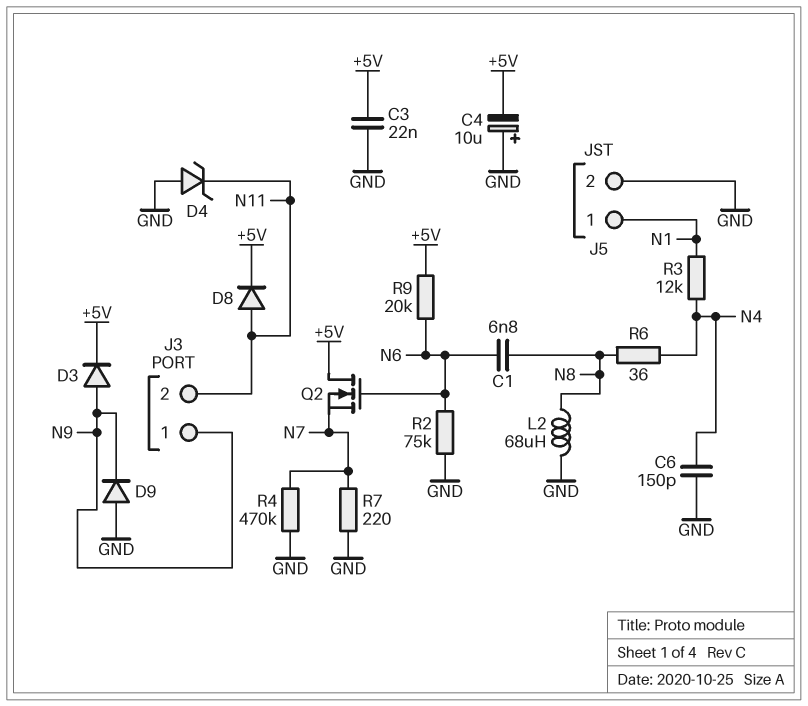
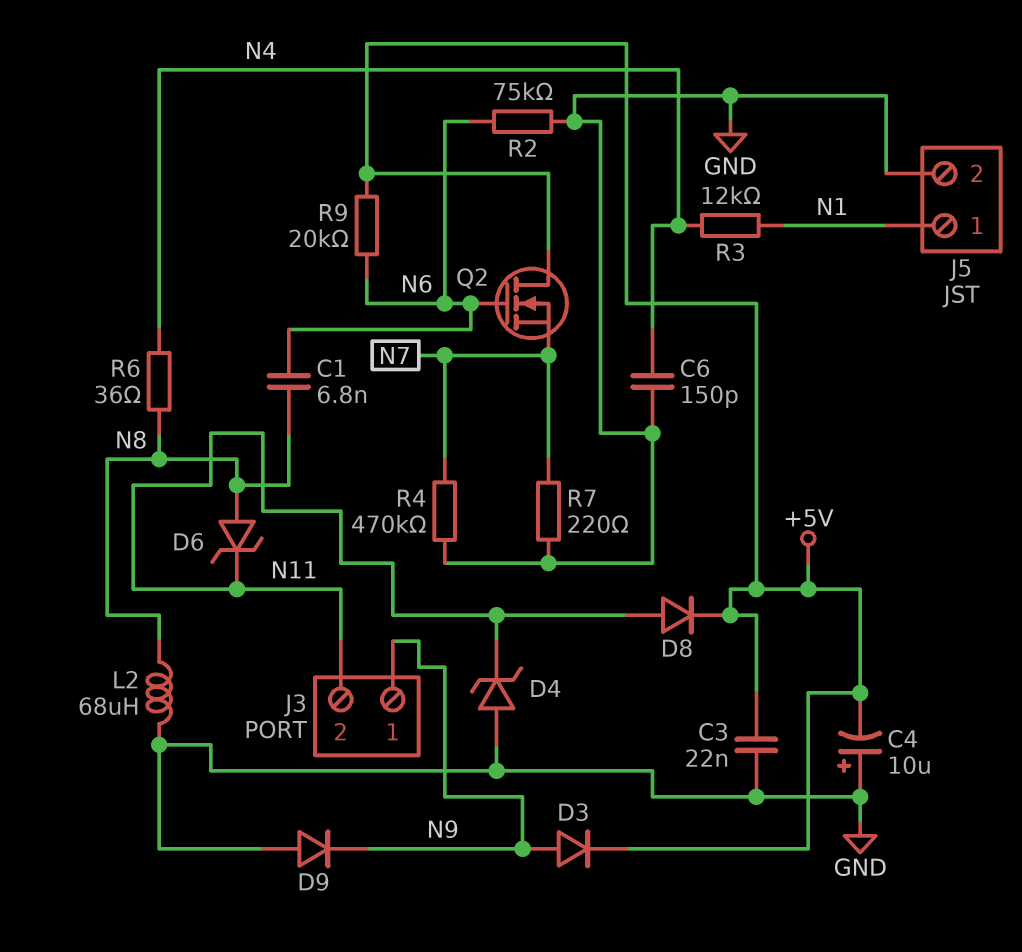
D6: none -> zener (A N8, K N11)

